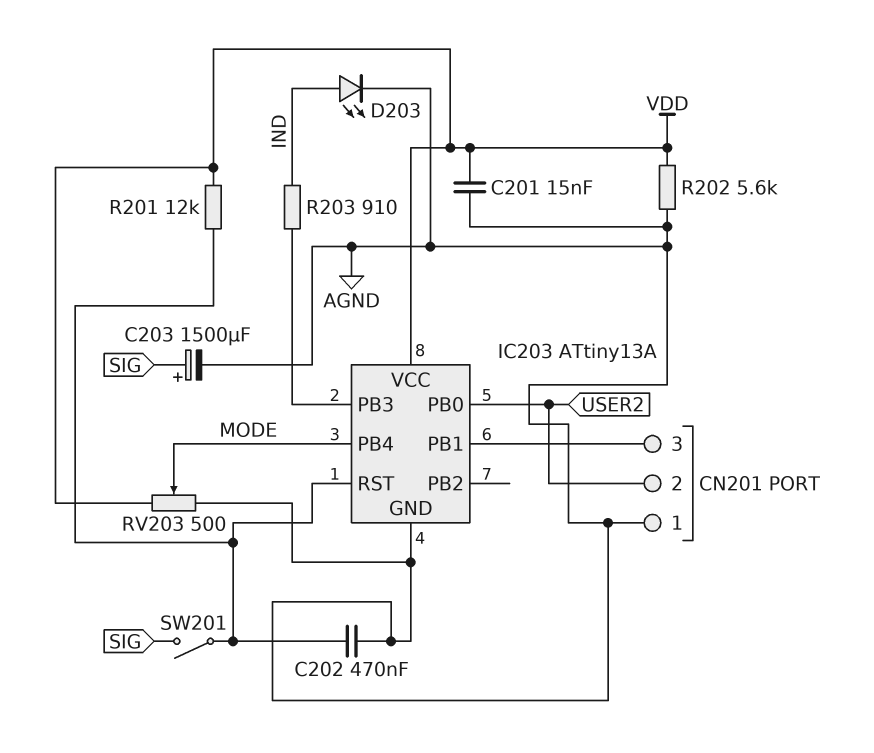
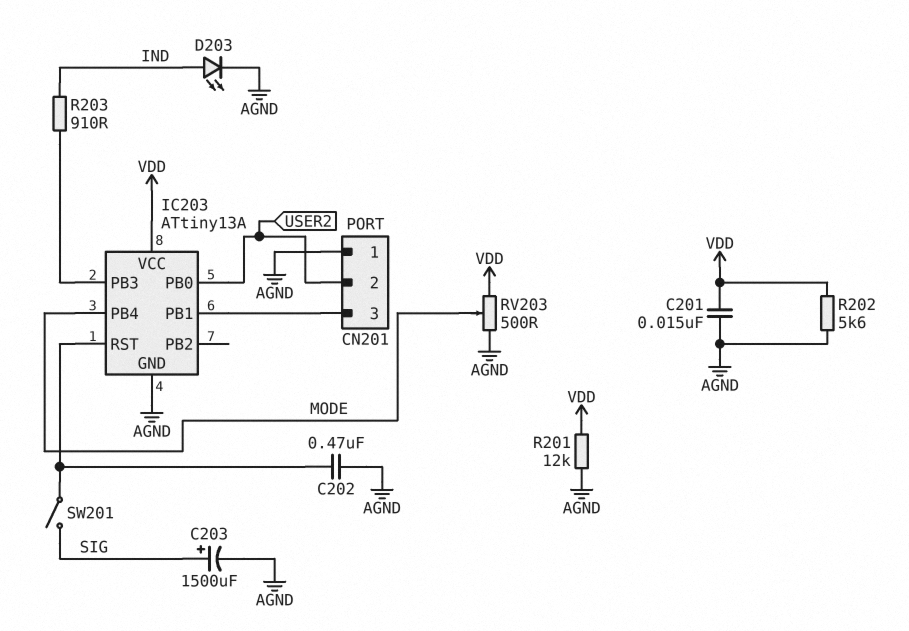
R201: 12k (IC203/RST, VDD) -> 12k (AGND, VDD)

